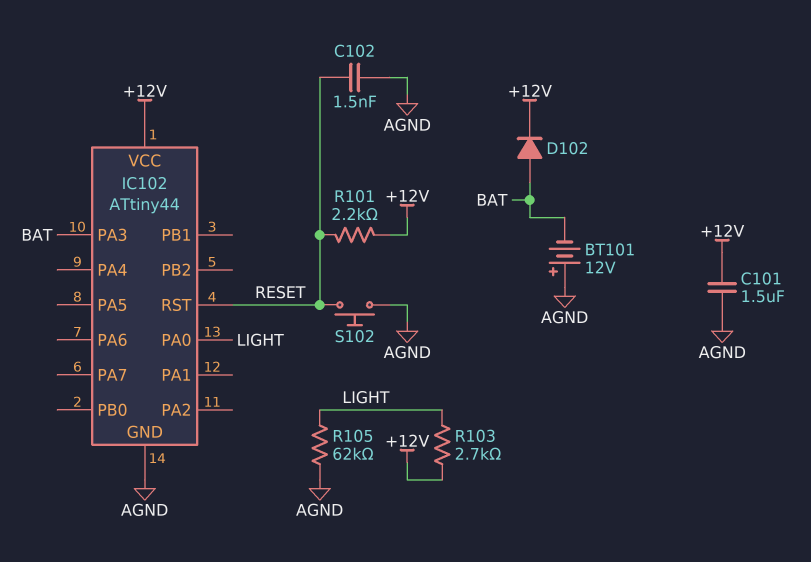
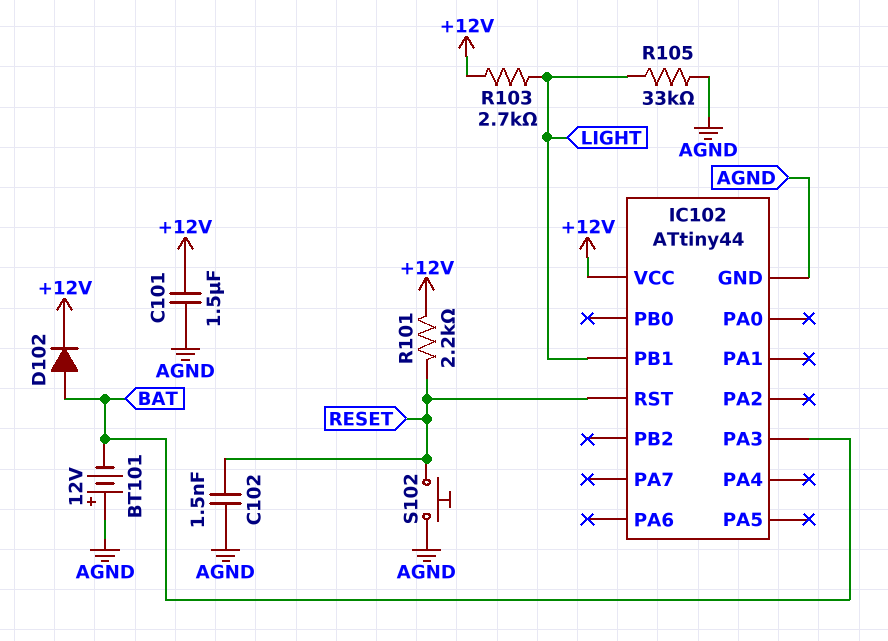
IC102 pin PA0: LIGHT -> none
IC102 pin PB1: none -> LIGHT
R105: 62k (AGND, LIGHT) -> 33k (AGND, LIGHT)

